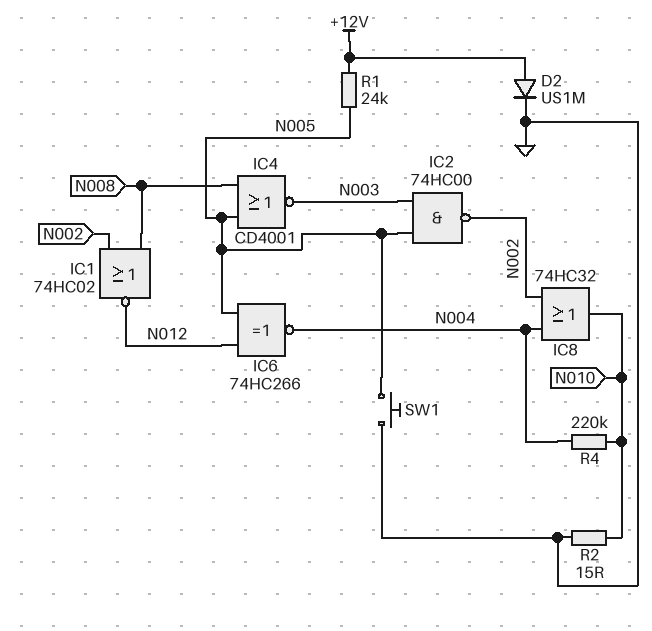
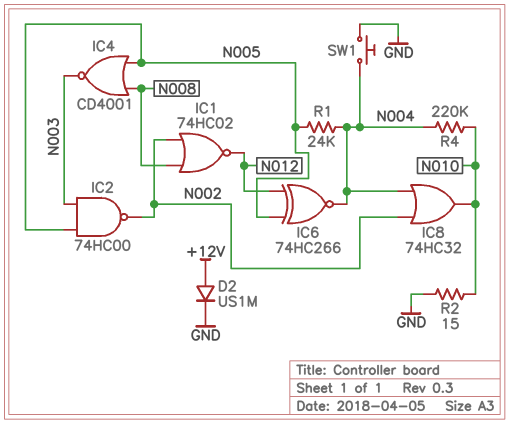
R1: 24k (+12V, N005) -> 24k (N004, N005)
SW1: button (GND, N005) -> button (GND, N004)

